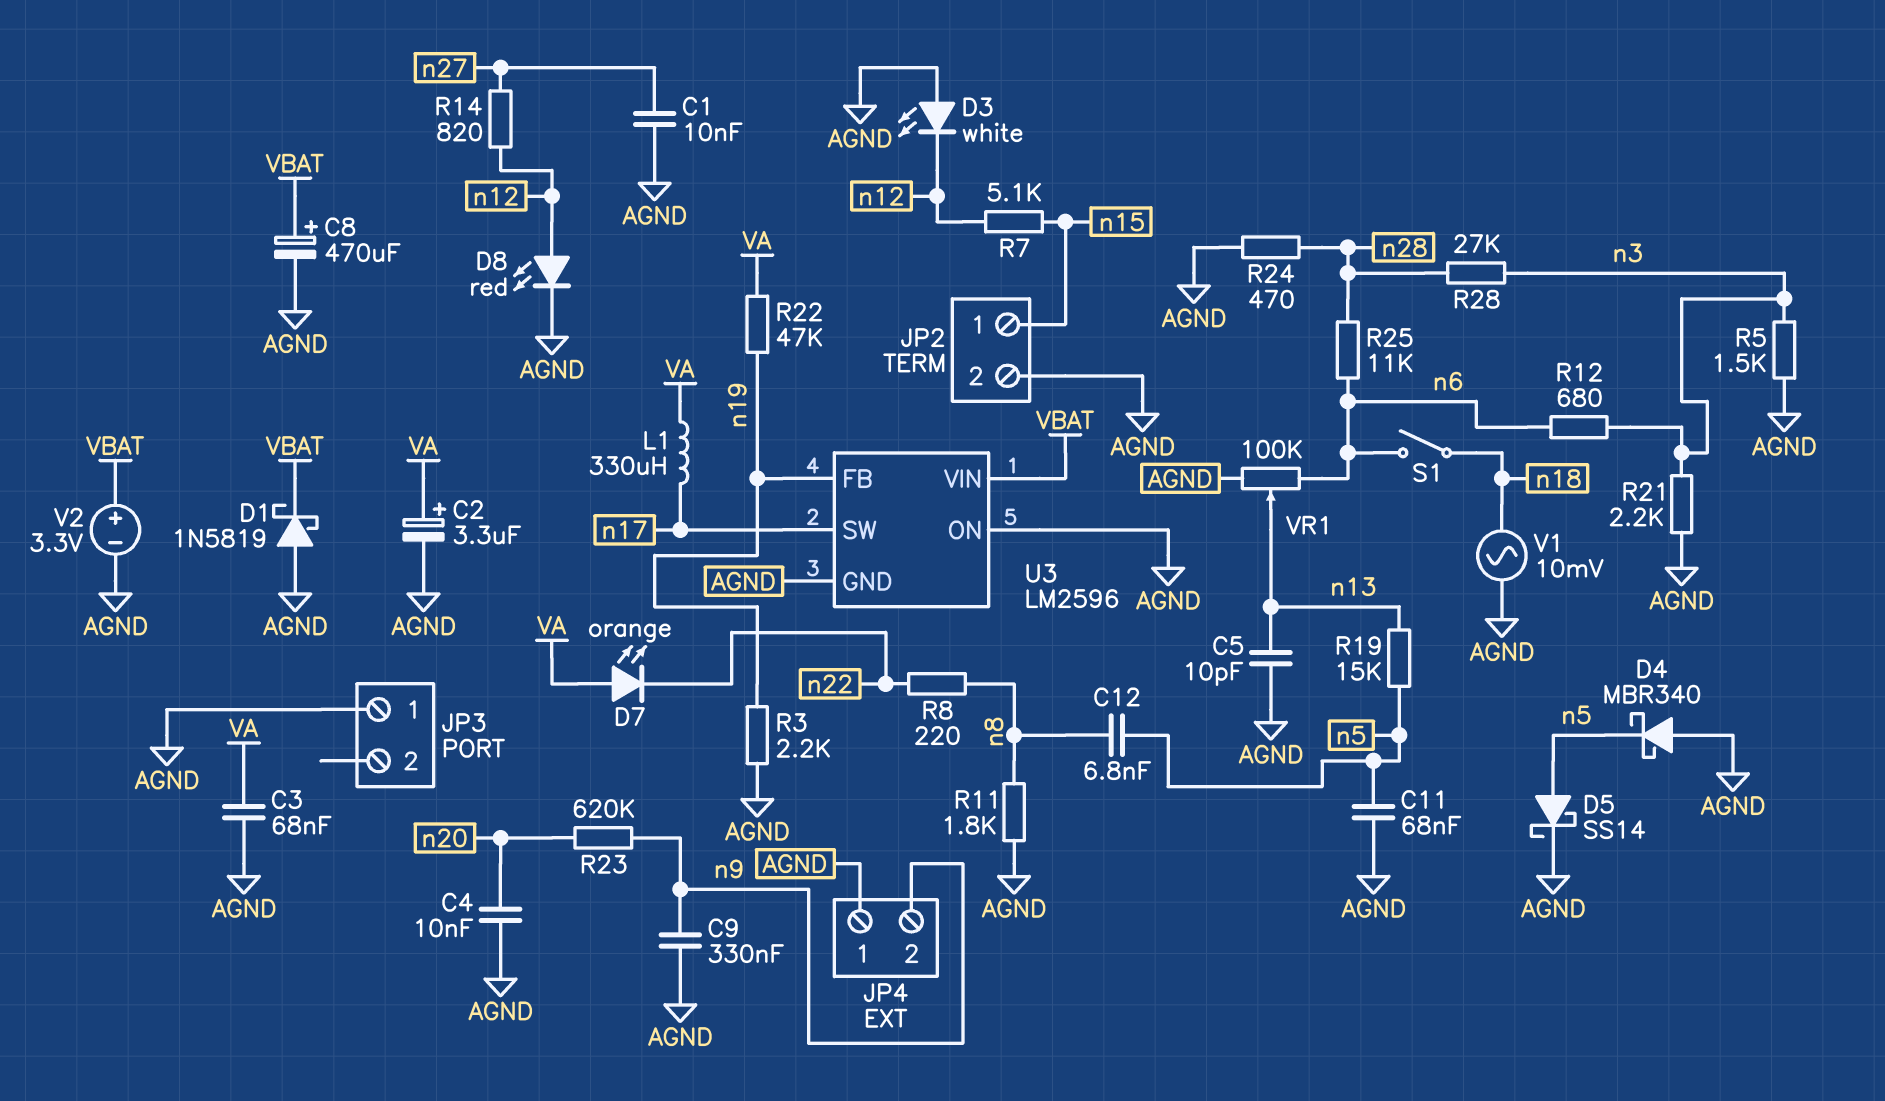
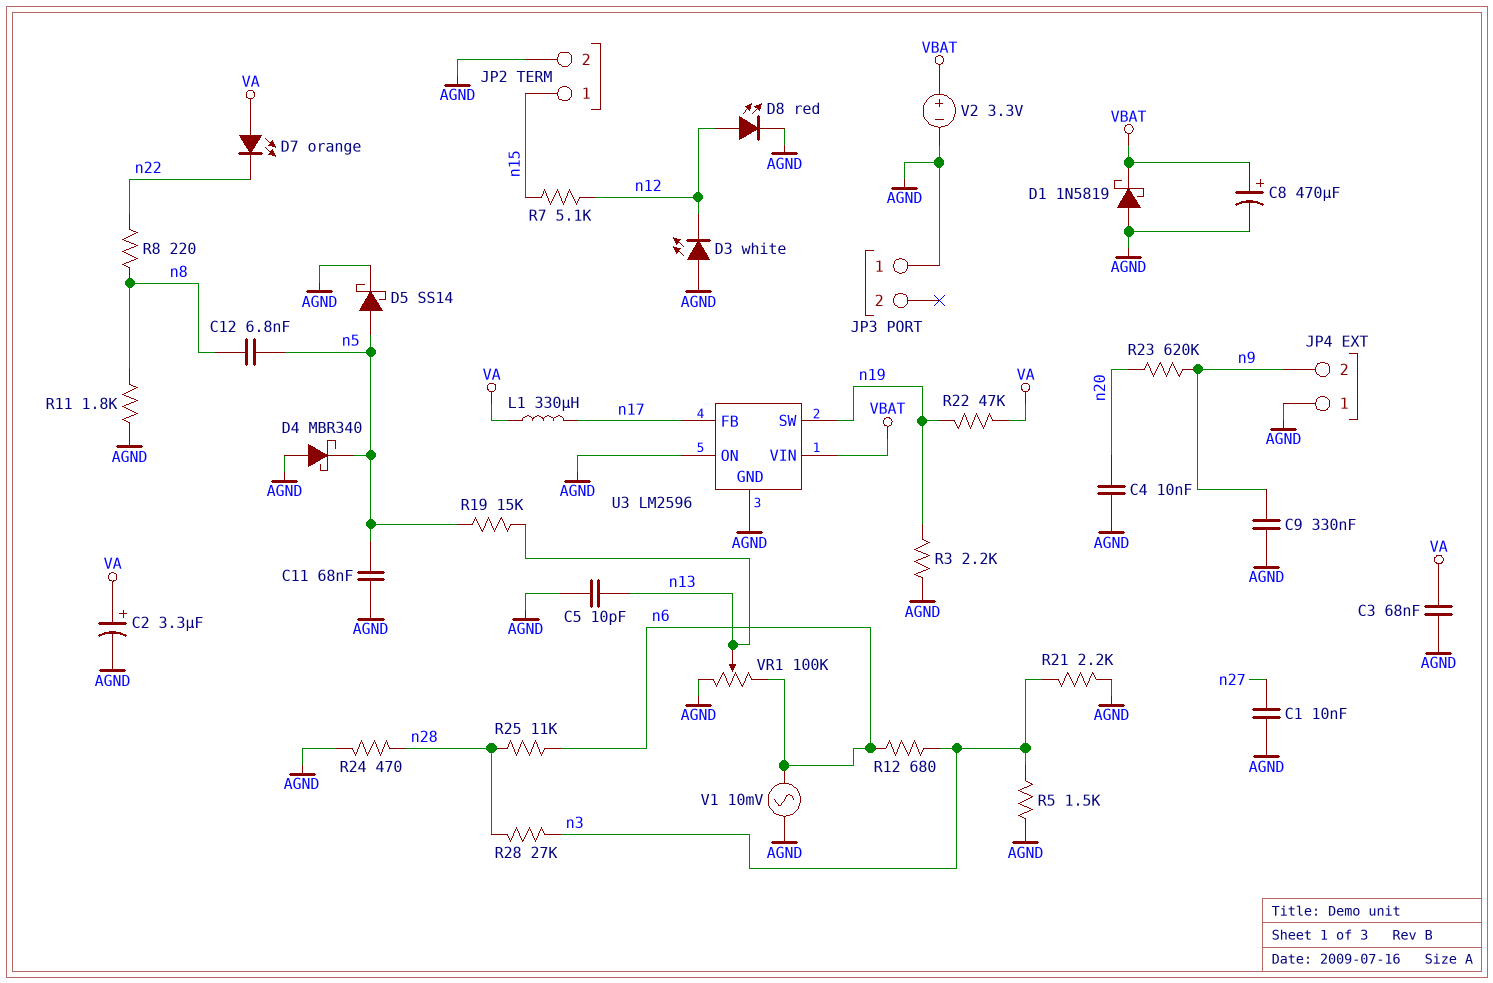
R14: 820 (n12, n27) -> none
S1: switch (n6, n18) -> none
U3 pin FB: n19 -> n17
U3 pin SW: n17 -> n19
V1: AC 10mV (AGND, n18) -> AC 10mV (AGND, n6)

